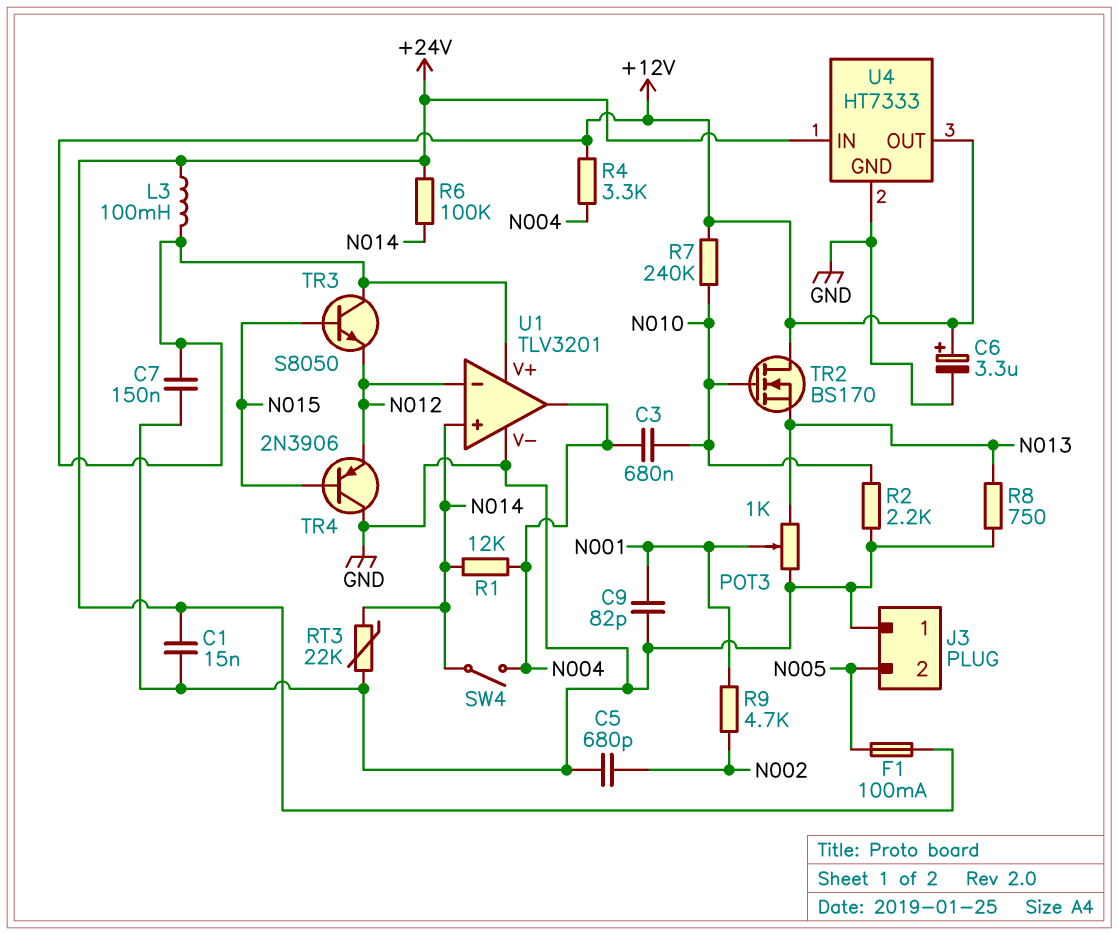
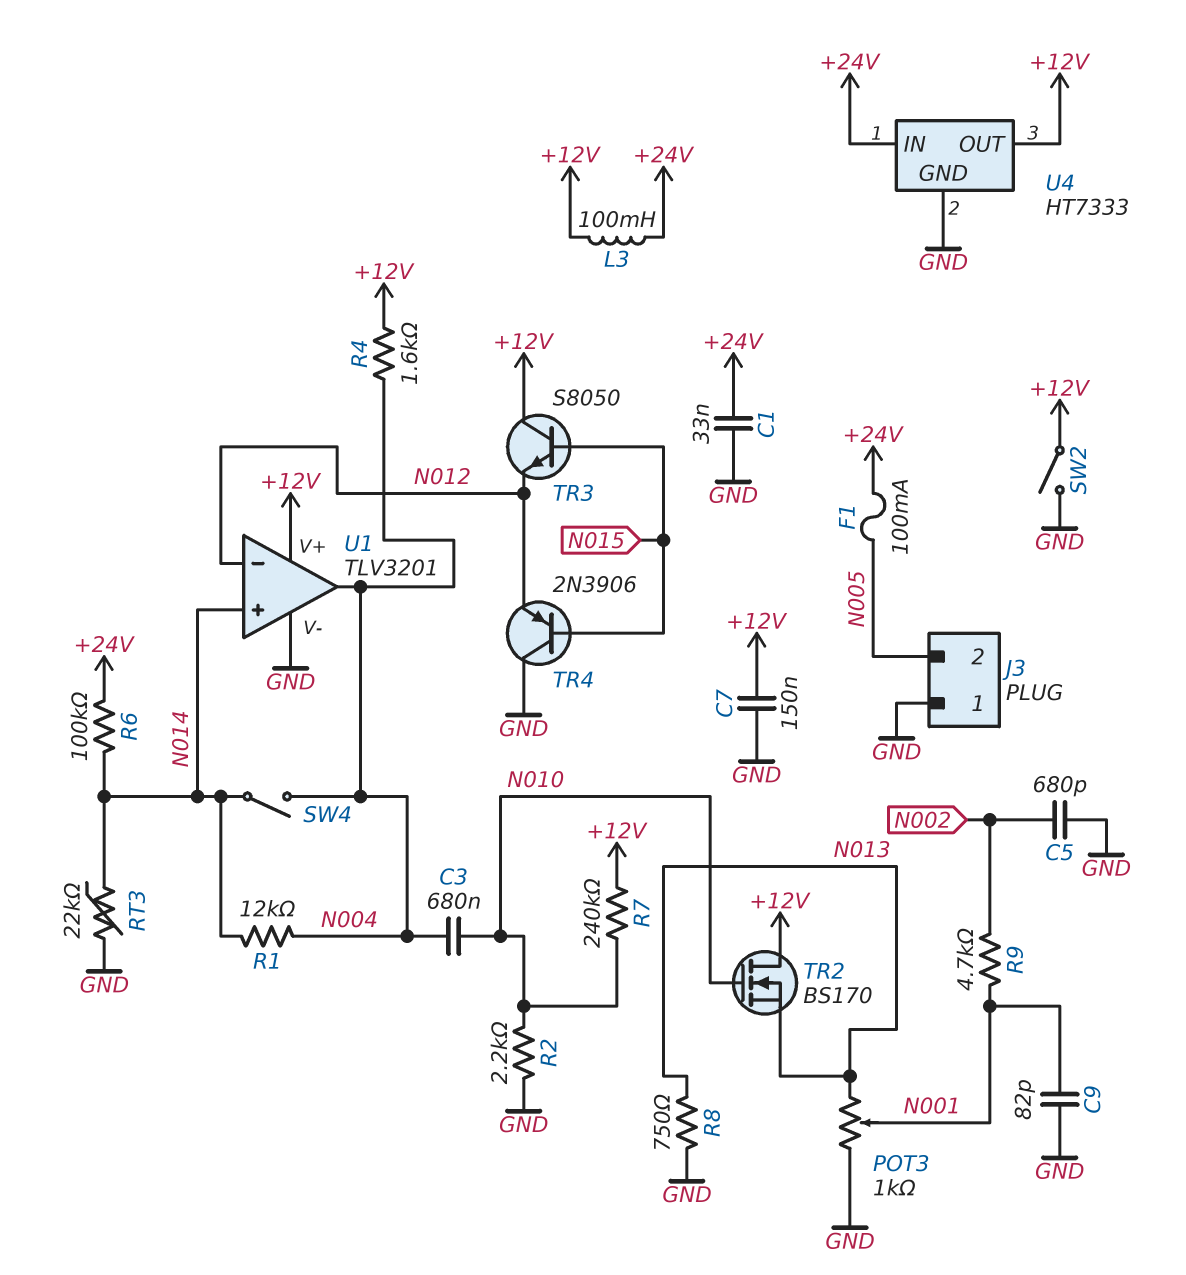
C1: 15nF (+24V, GND) -> 33nF (+24V, GND)
C6: 3.3uF (plus +12V, minus GND) -> none
R4: 3.3k (+12V, N004) -> 1.6k (+12V, N004)
SW2: none -> switch (+12V, GND)

